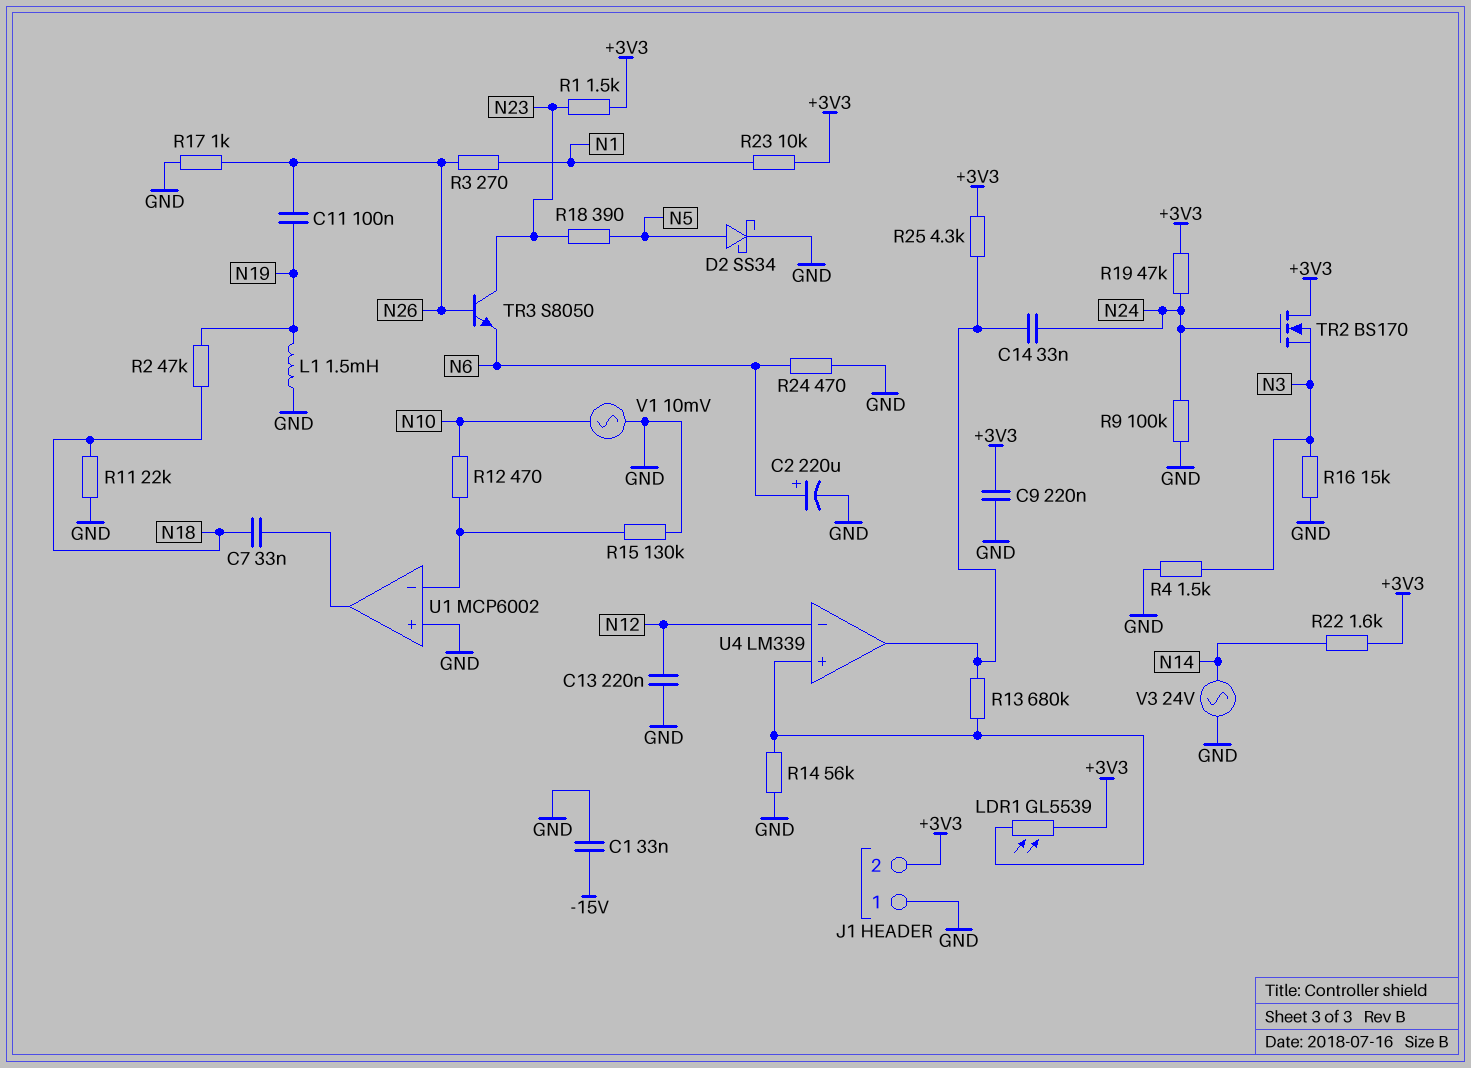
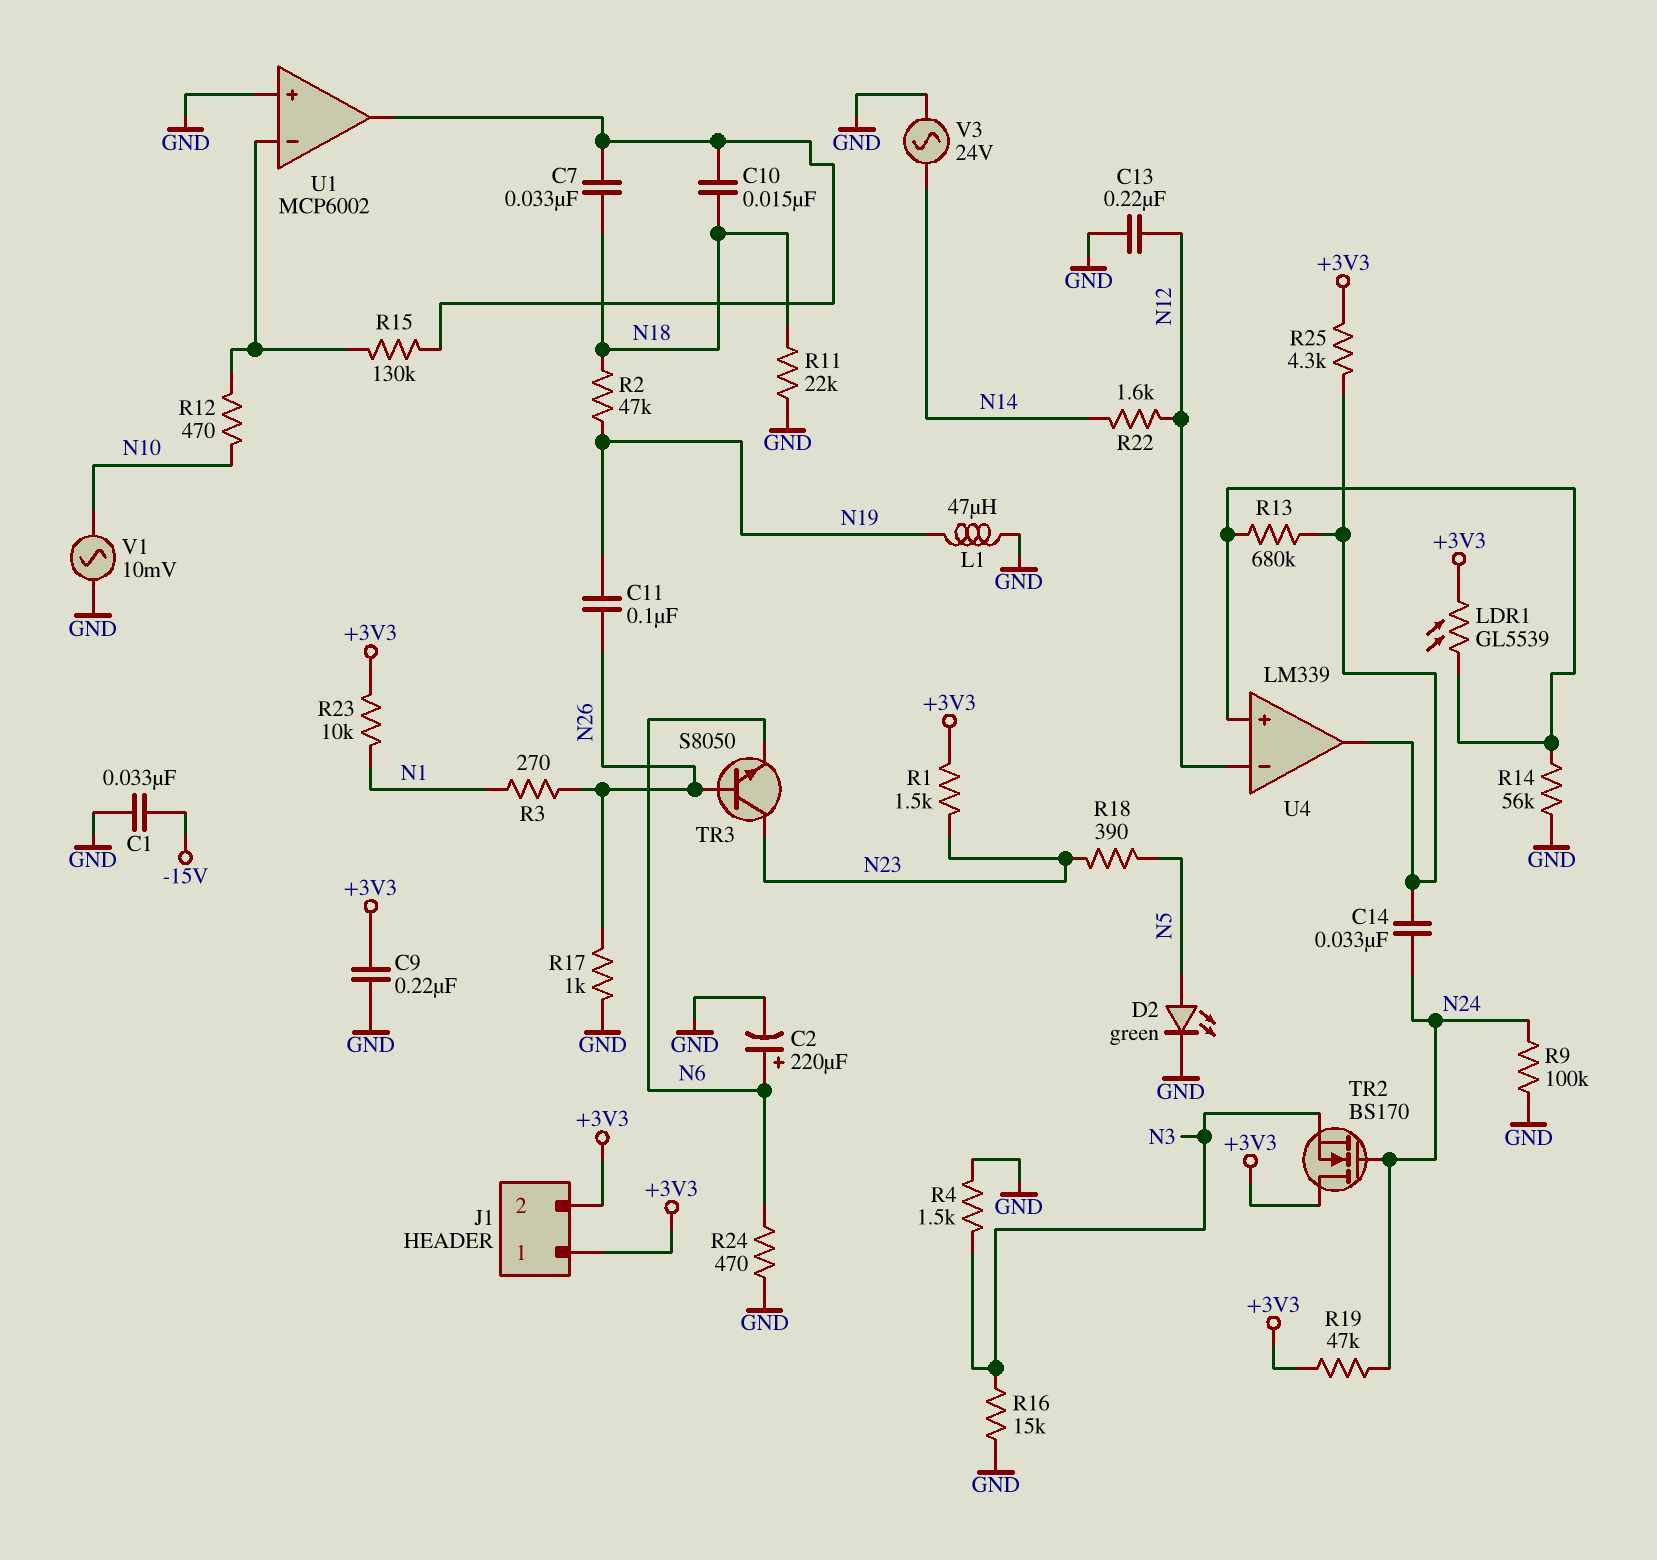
C10: none -> 15nF (N18, U1/out)
D2: schottky SS34 (A N5, K GND) -> LED green (A N5, K GND)
J1 pin 1: GND -> +3V3
L1: 1.5mH (GND, N19) -> 47uH (GND, N19)
R15: 130k (GND, U1/in-) -> 130k (U1/in-, U1/out)
R22: 1.6k (+3V3, N14) -> 1.6k (N12, N14)

